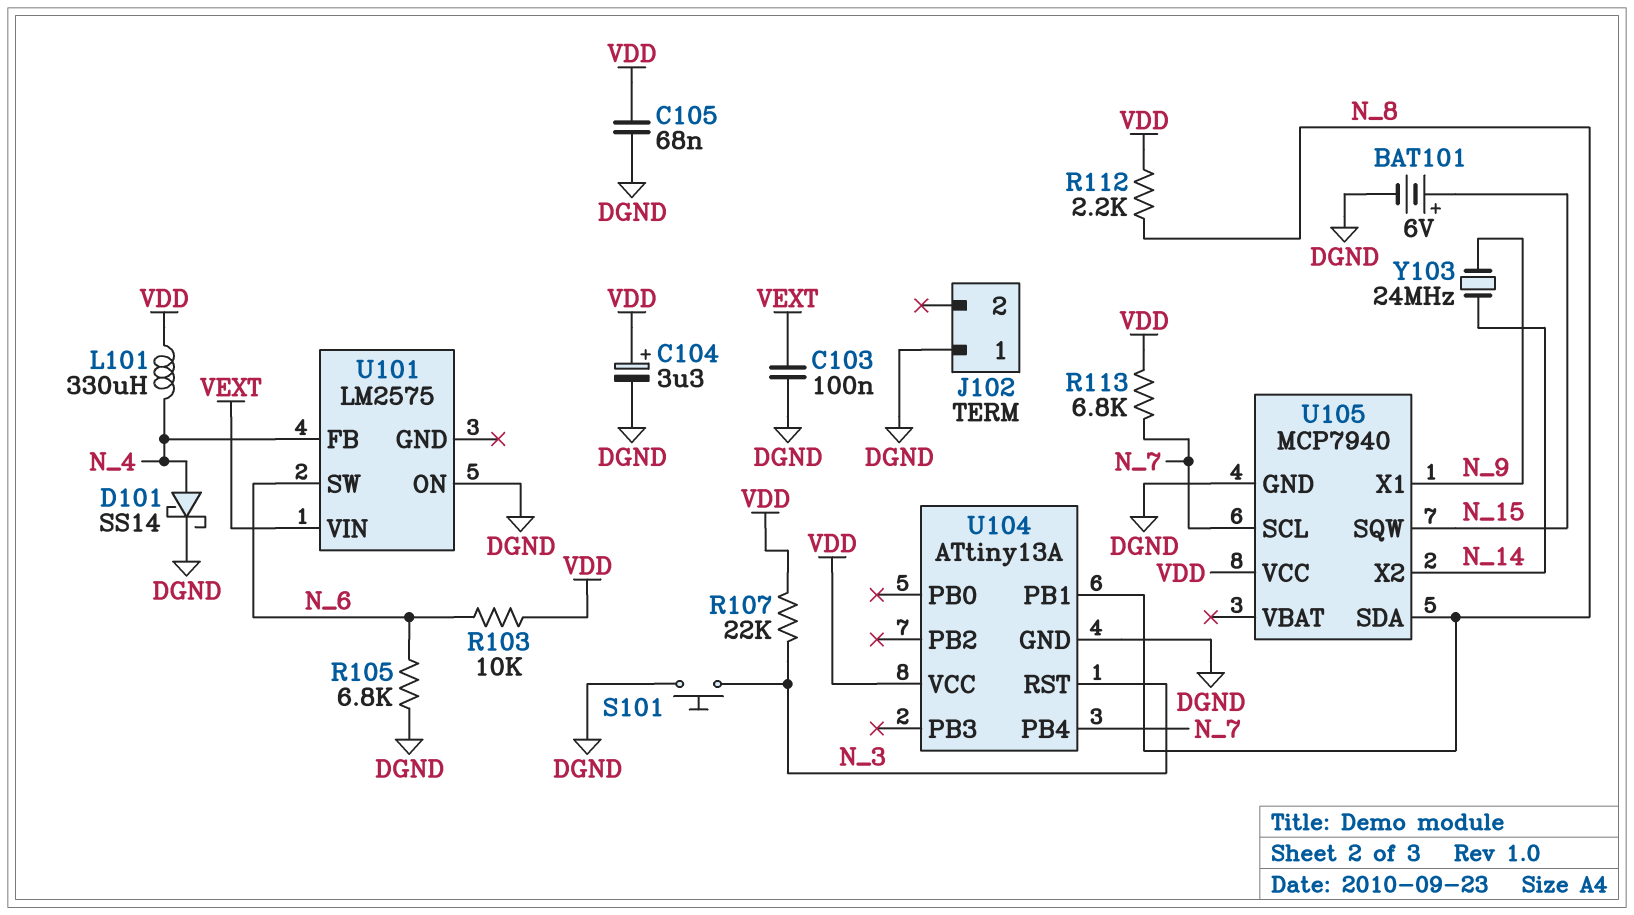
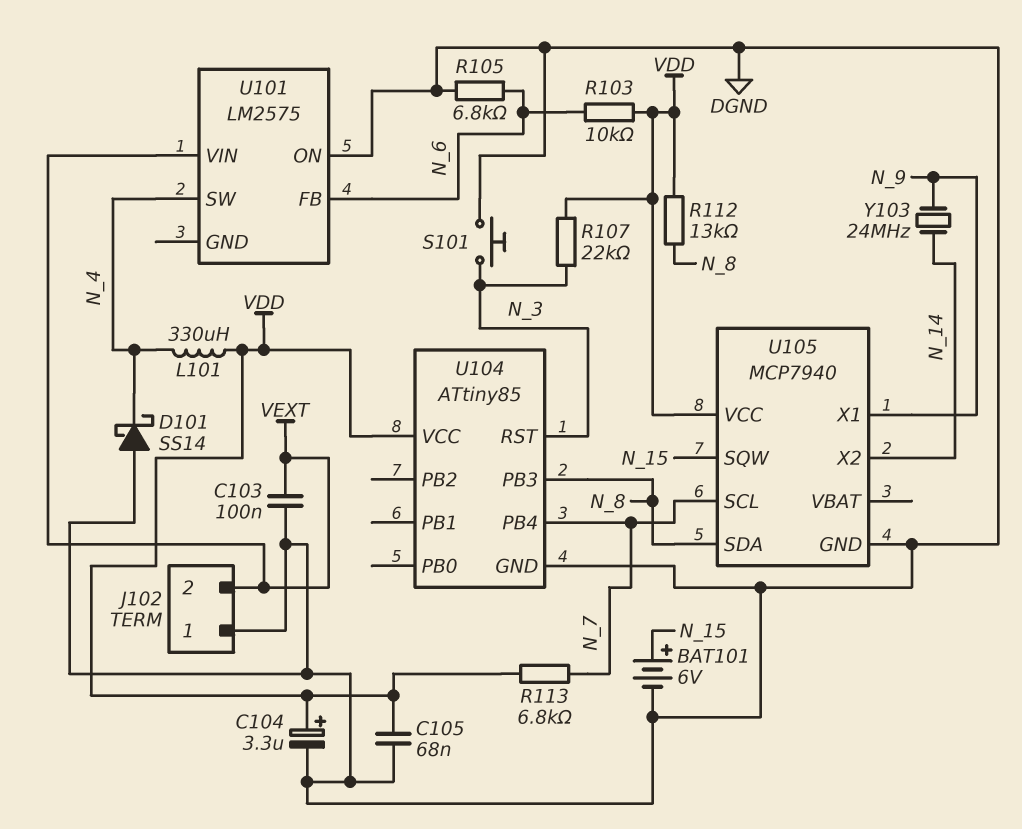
D101: schottky SS14 (A N_4, K DGND) -> schottky SS14 (A DGND, K N_4)
J102 pin 2: none -> VEXT
R112: 2.2k (N_8, VDD) -> 13k (N_8, VDD)
U101 pin FB: N_4 -> N_6
U101 pin SW: N_6 -> N_4
U104: ATtiny13A -> ATtiny85
U104 pin PB1: N_8 -> none
U104 pin PB3: none -> N_8

